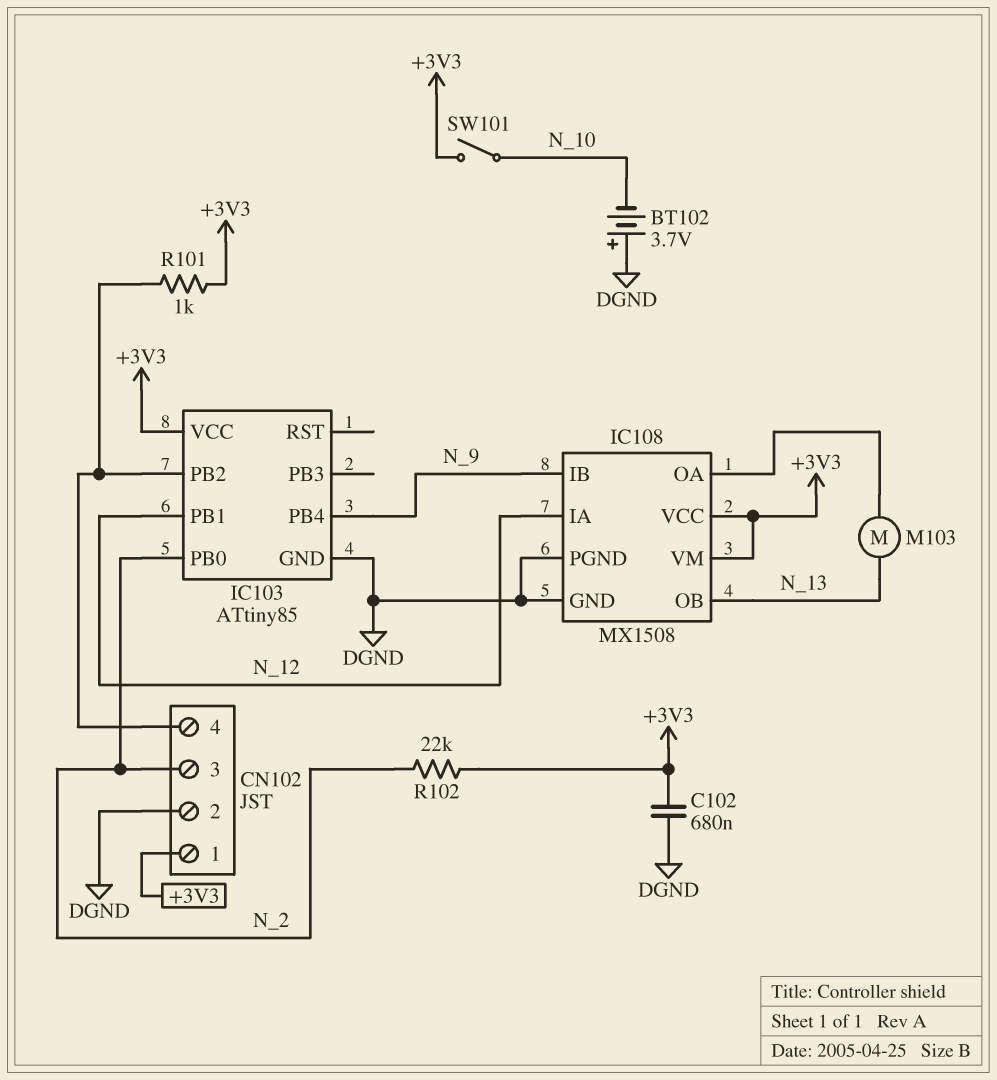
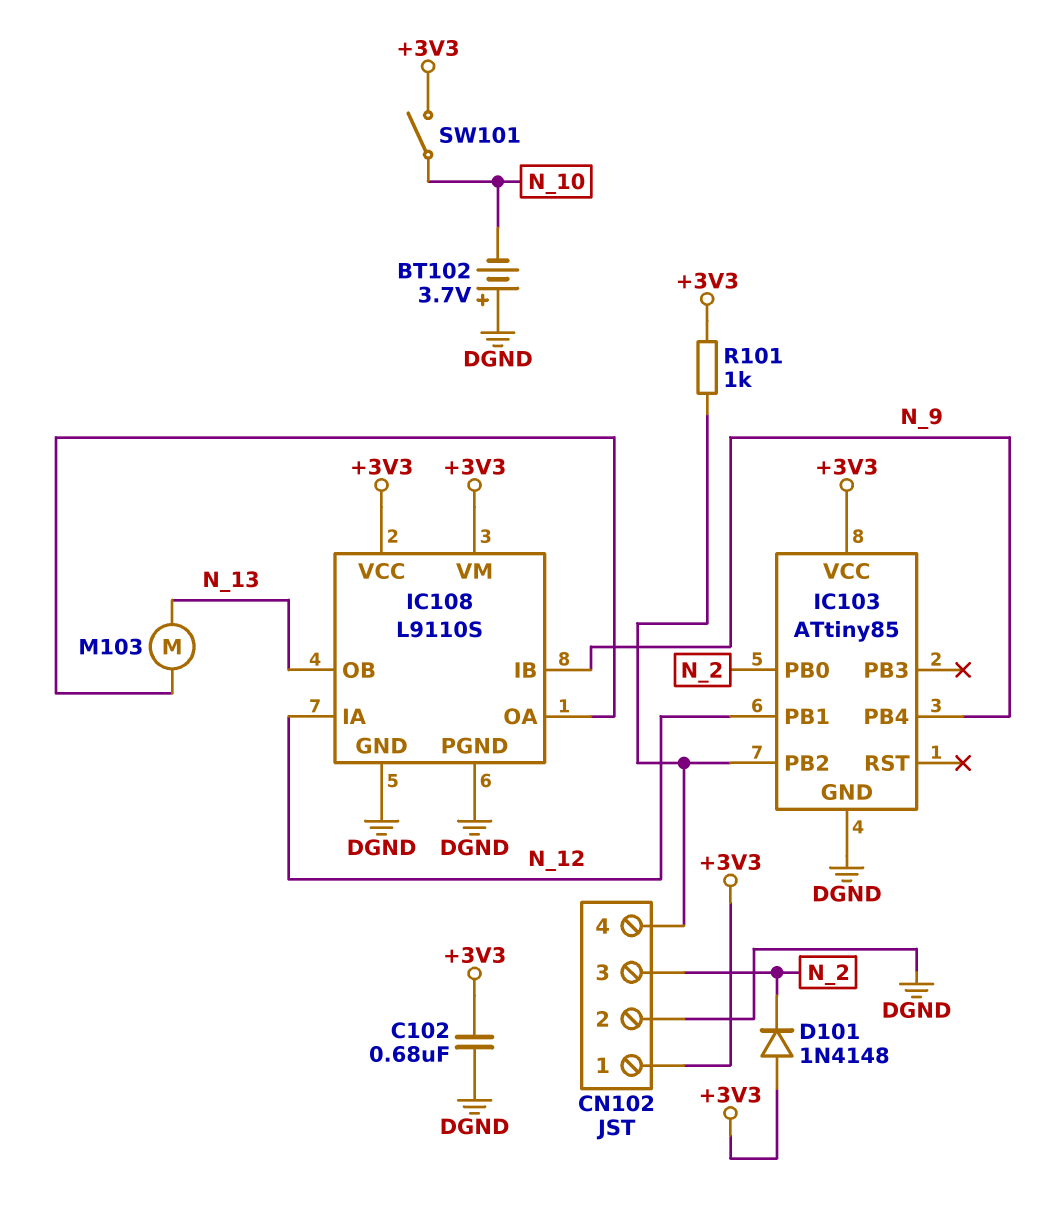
D101: none -> diode 1N4148 (A +3V3, K N_2)
IC108: MX1508 -> L9110S
R102: 22k (+3V3, N_2) -> none

